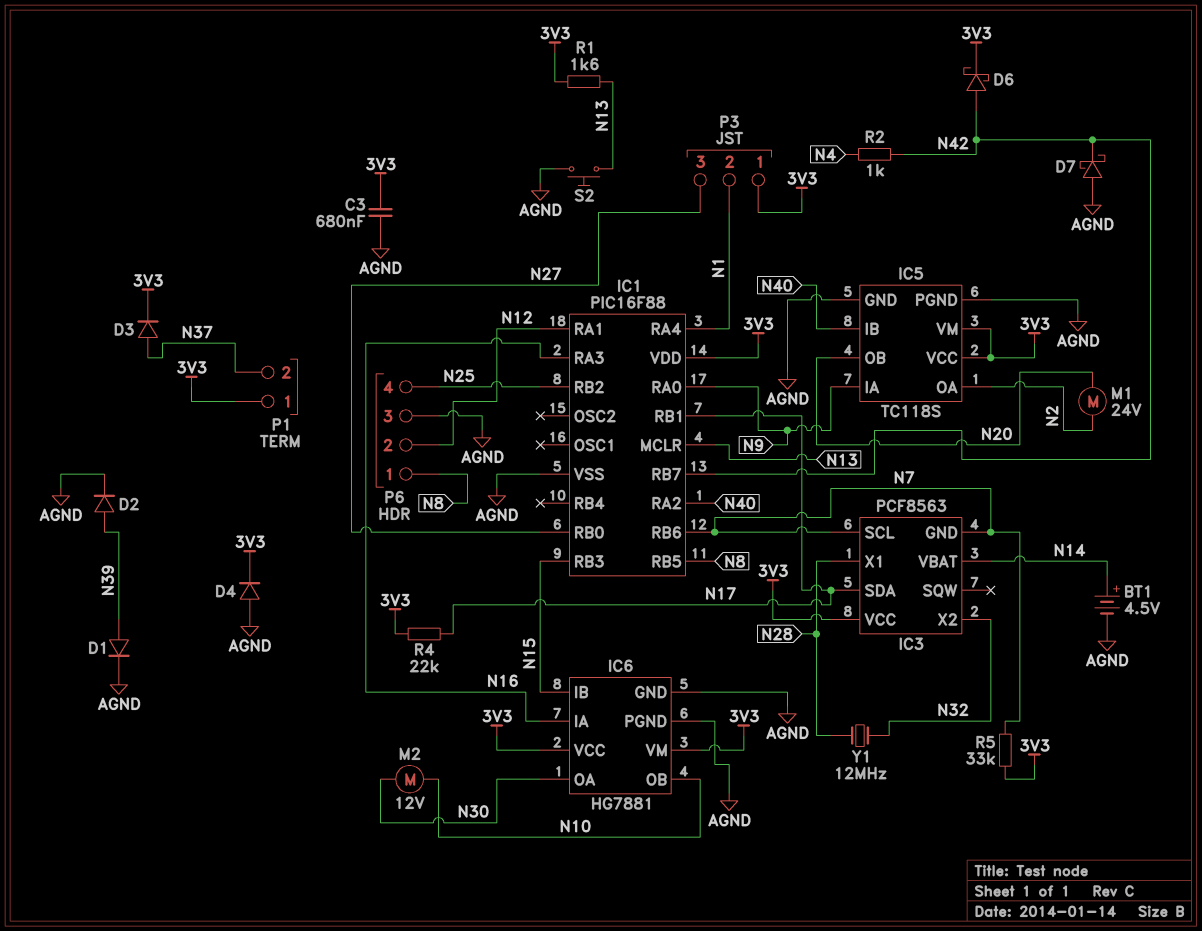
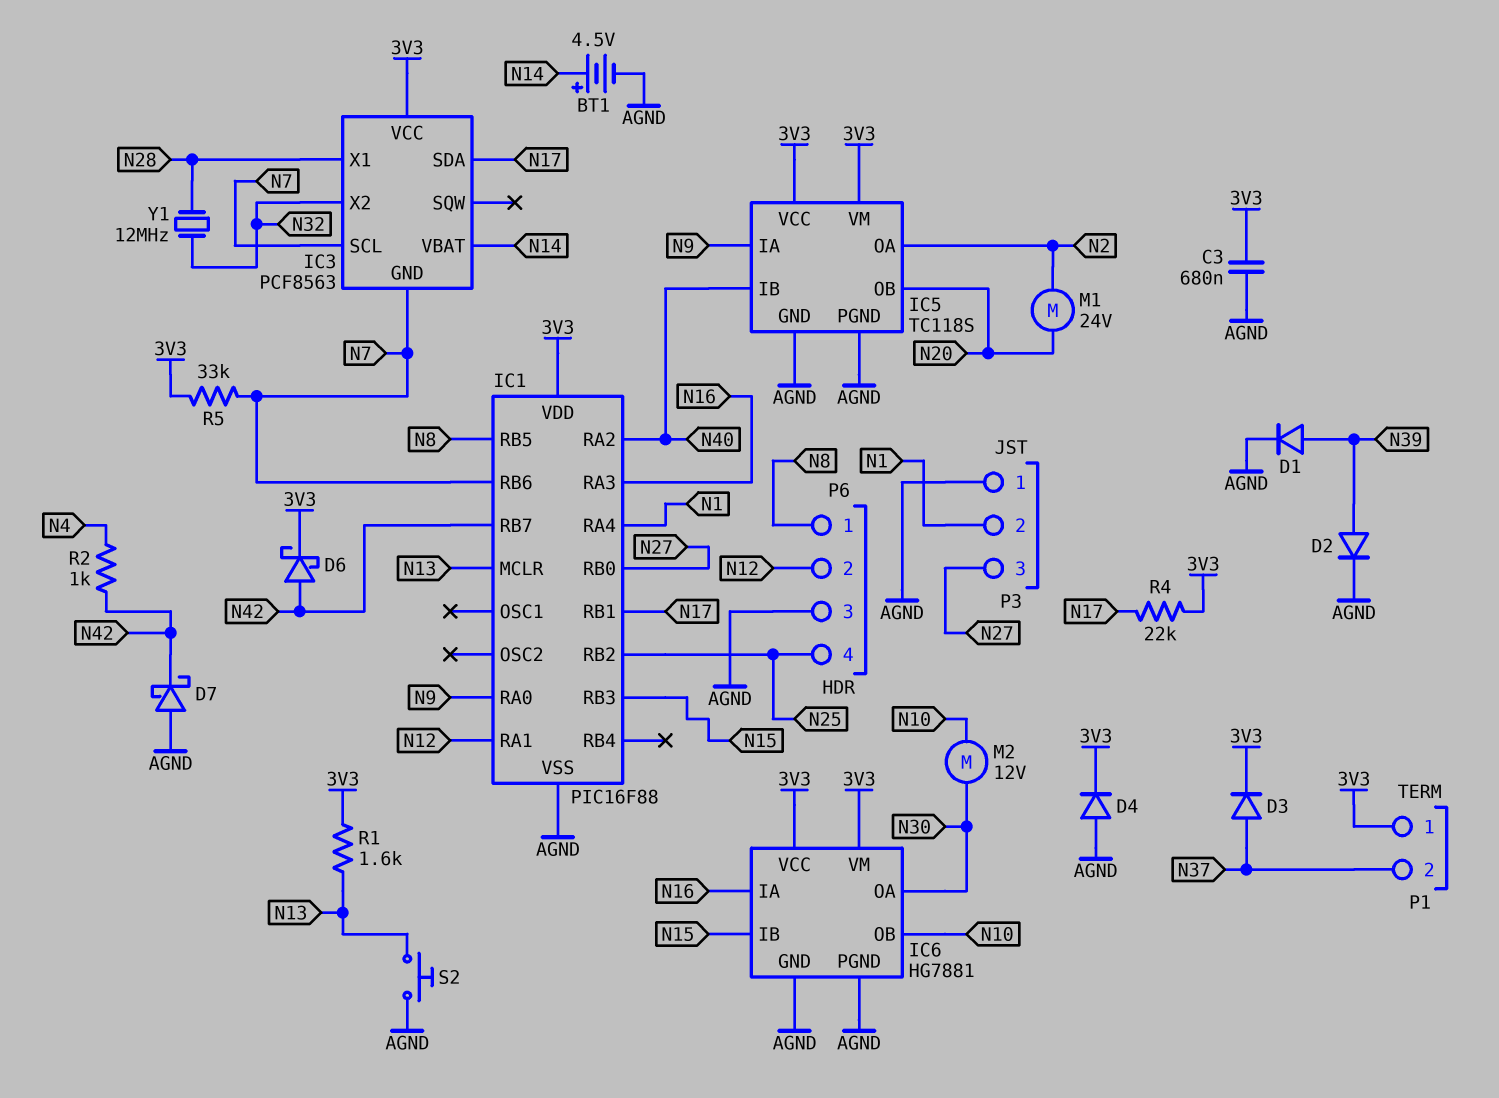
P3 pin 1: 3V3 -> AGND

